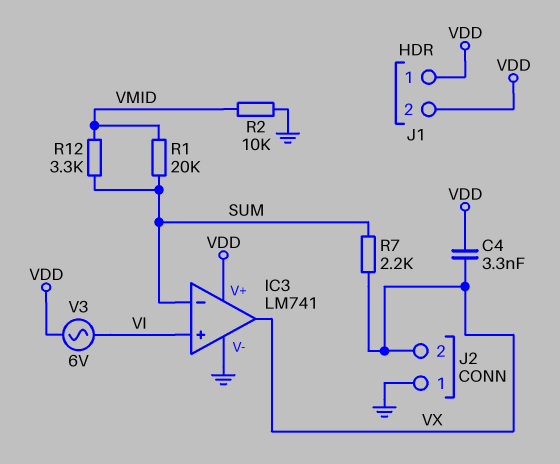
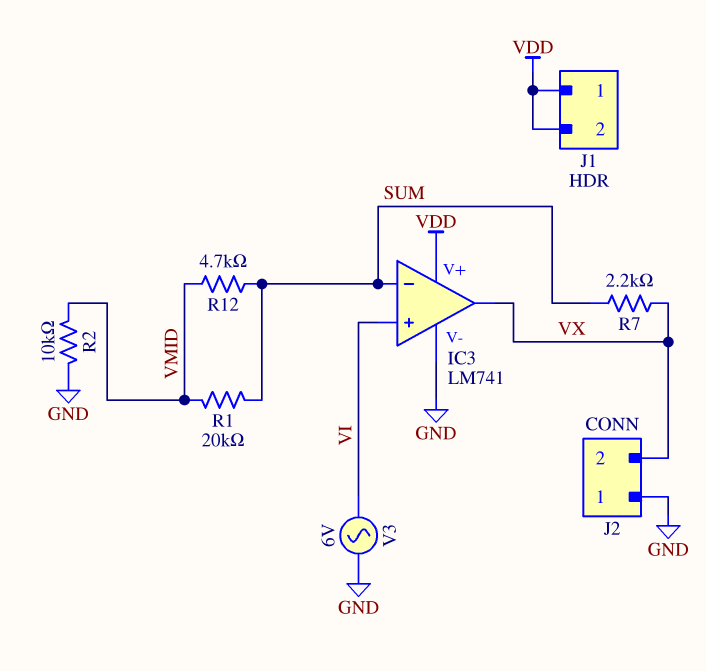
C4: 3.3nF (VDD, VX) -> none
R12: 3.3k (SUM, VMID) -> 4.7k (SUM, VMID)
V3: AC 6V (VDD, VI) -> AC 6V (GND, VI)

